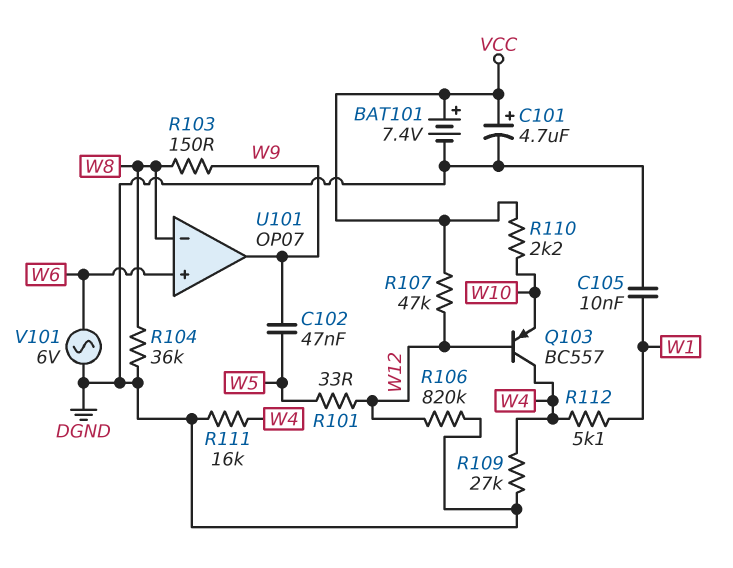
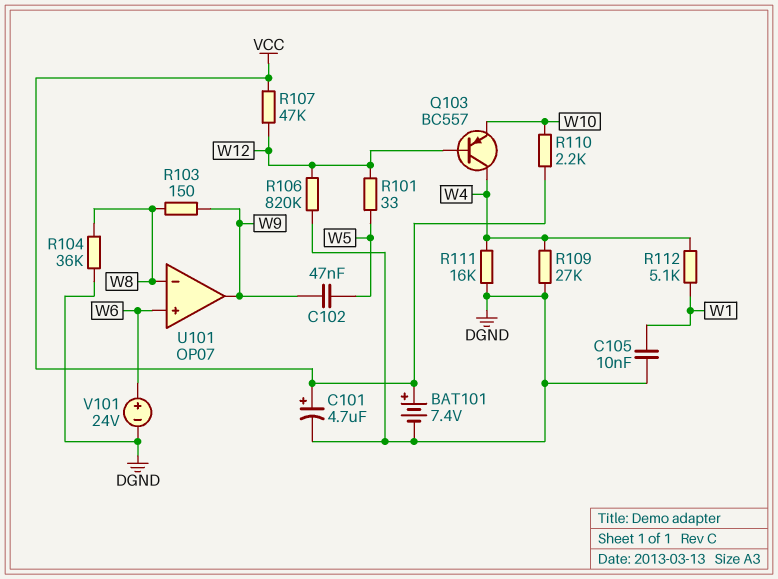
V101: AC 6V (DGND, W6) -> 24V (plus W6, minus DGND)

